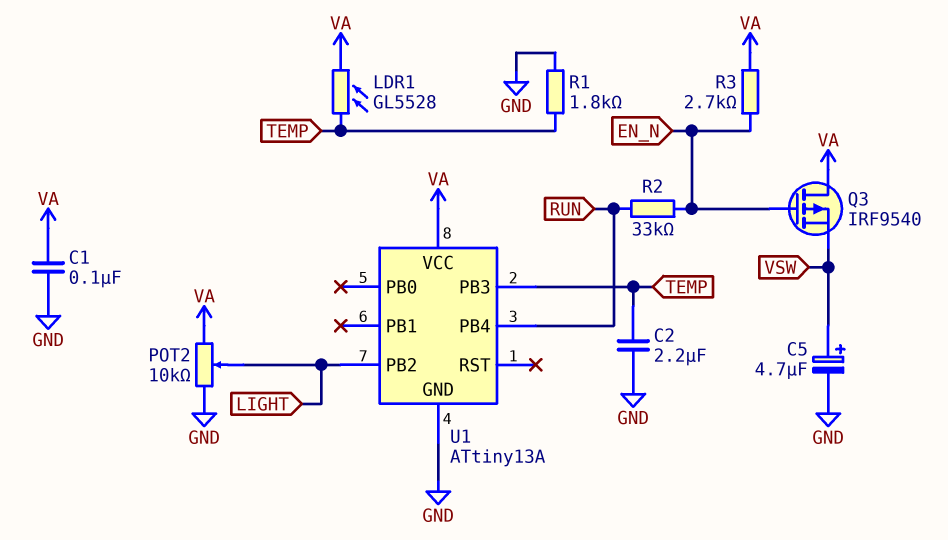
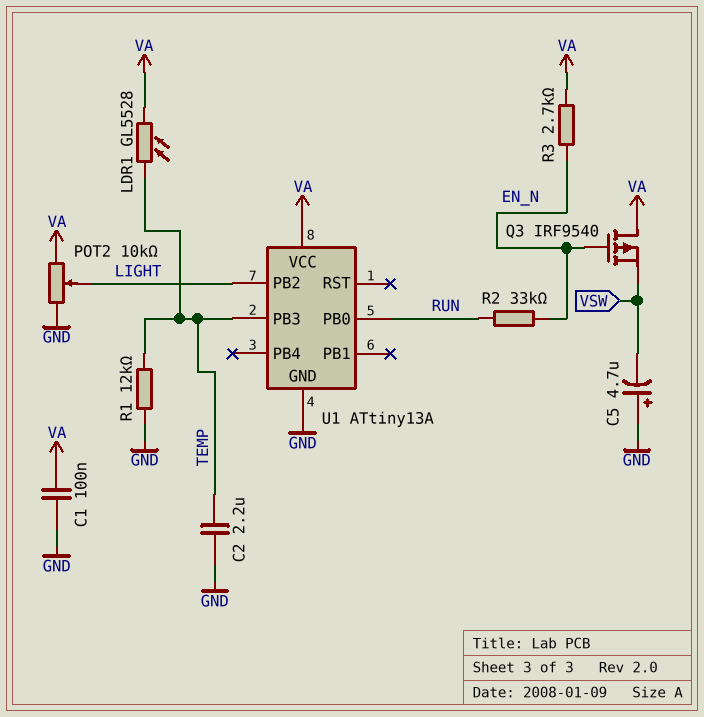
C5: 4.7uF (plus VSW, minus GND) -> 4.7uF (plus GND, minus VSW)
R1: 1.8k (GND, TEMP) -> 12k (GND, TEMP)
U1 pin PB0: none -> RUN
U1 pin PB4: RUN -> none

